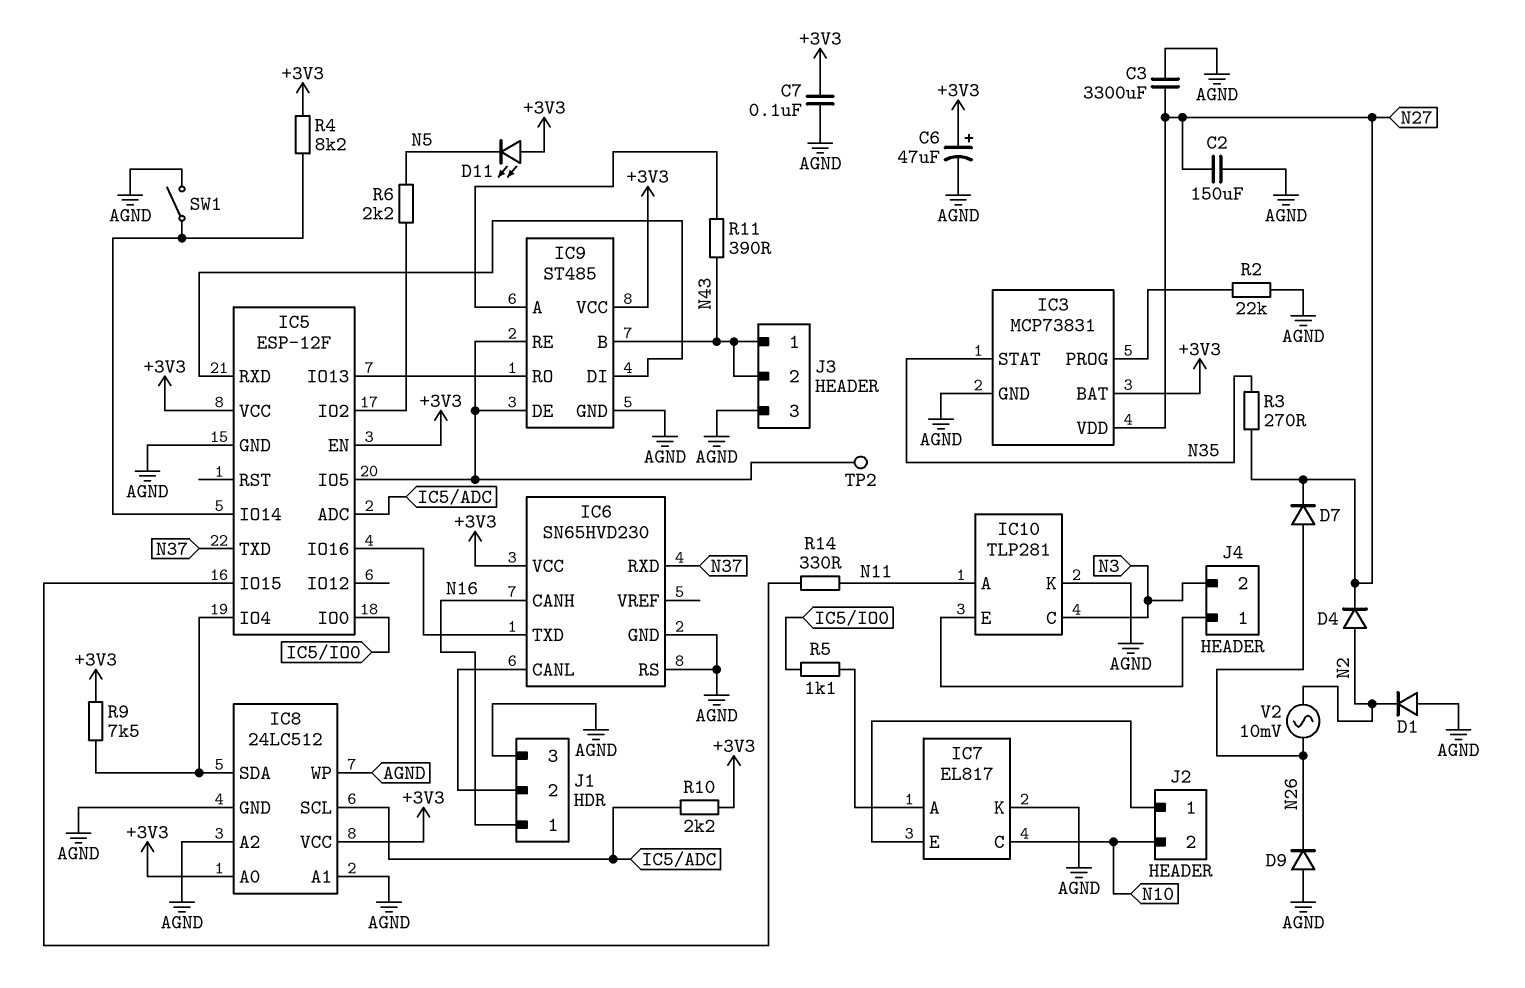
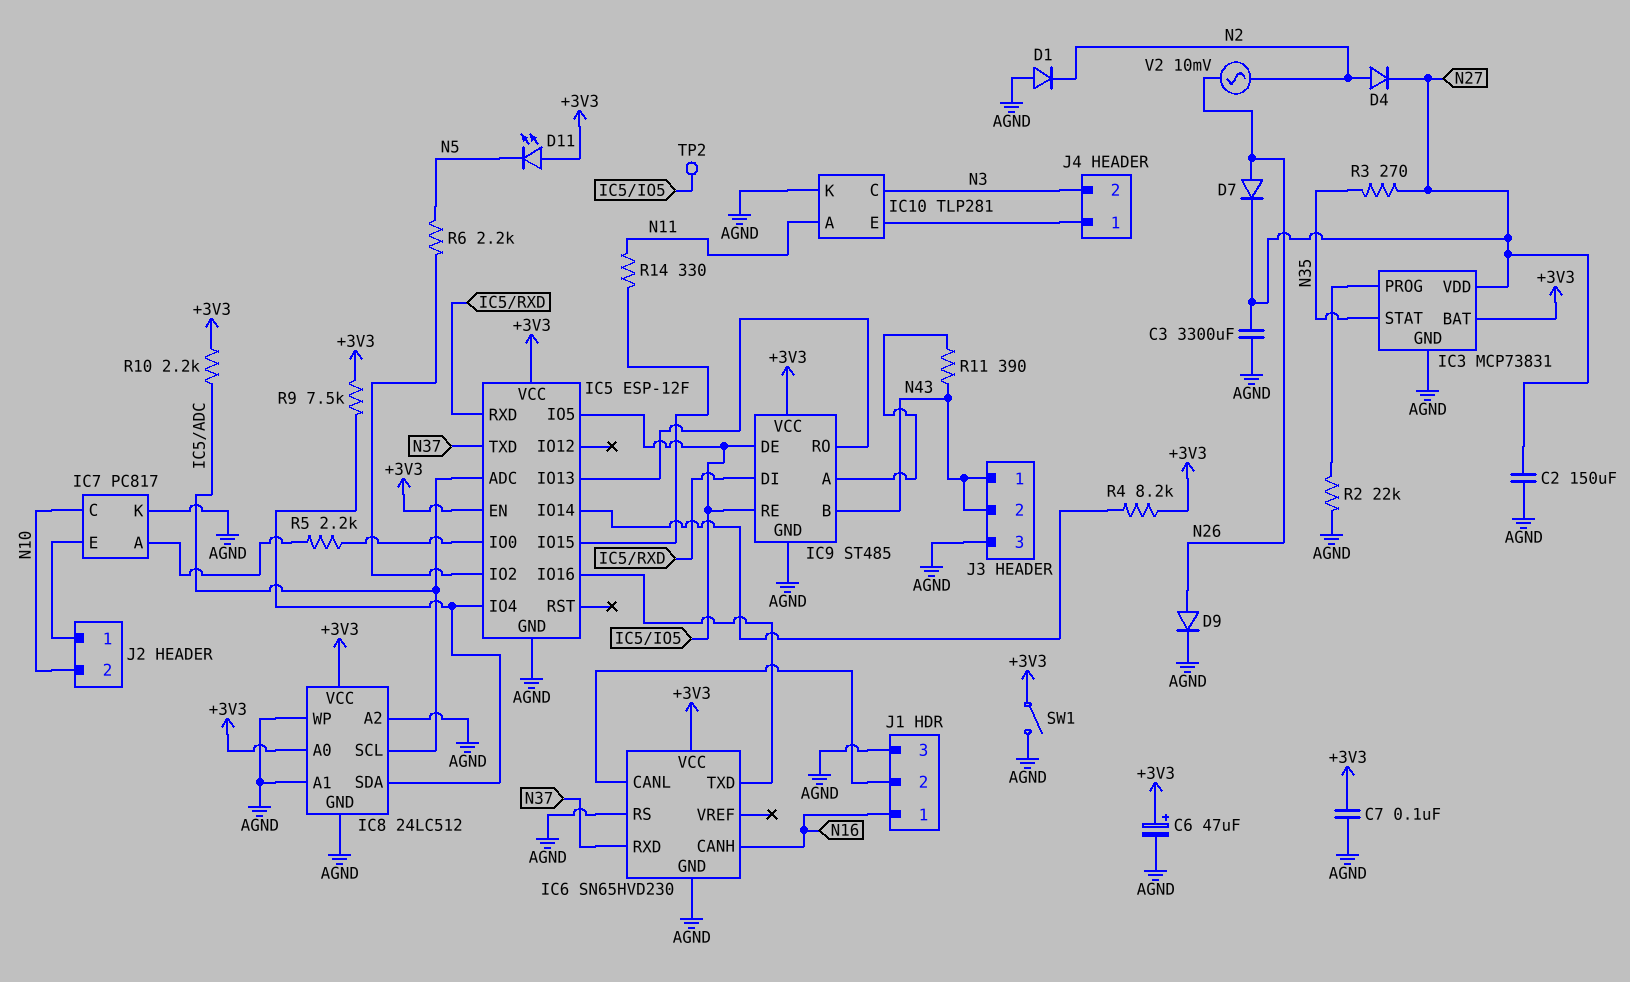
D9: diode (A AGND, K N26) -> diode (A N26, K AGND)
IC7: EL817 -> PC817
R5: 1.1k (IC5/IO0, IC7/A) -> 2.2k (IC5/IO0, IC7/A)
SW1: switch (AGND, IC5/IO14) -> switch (+3V3, AGND)

